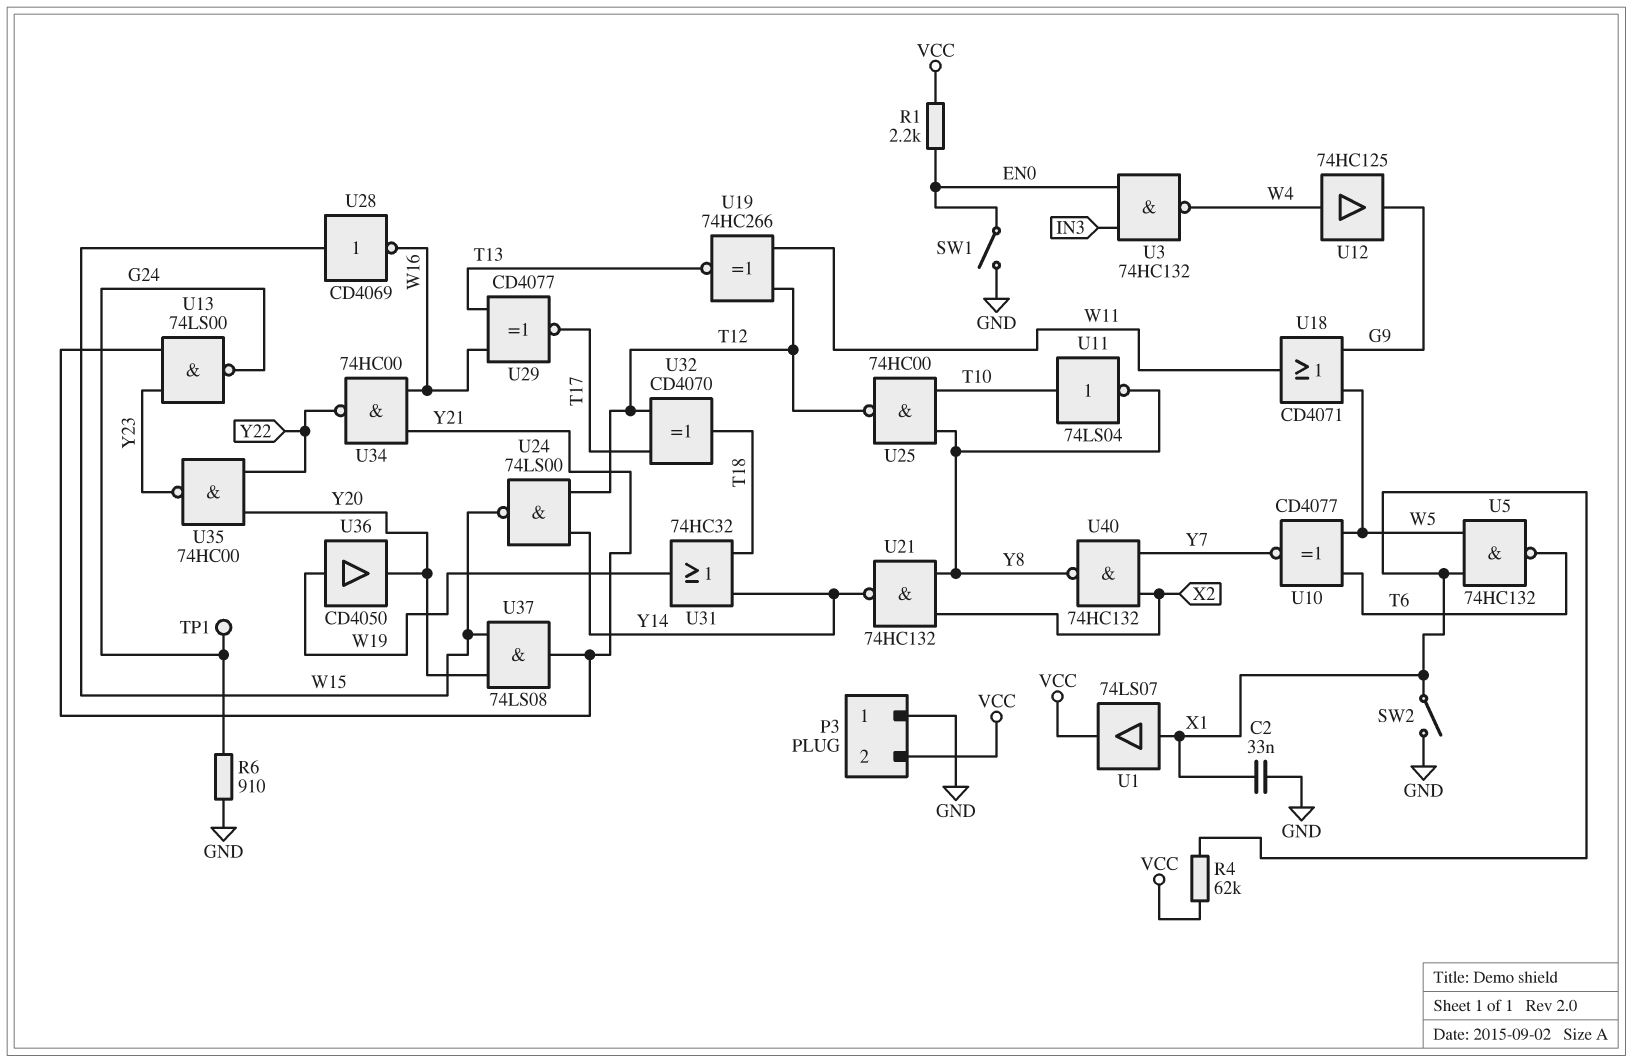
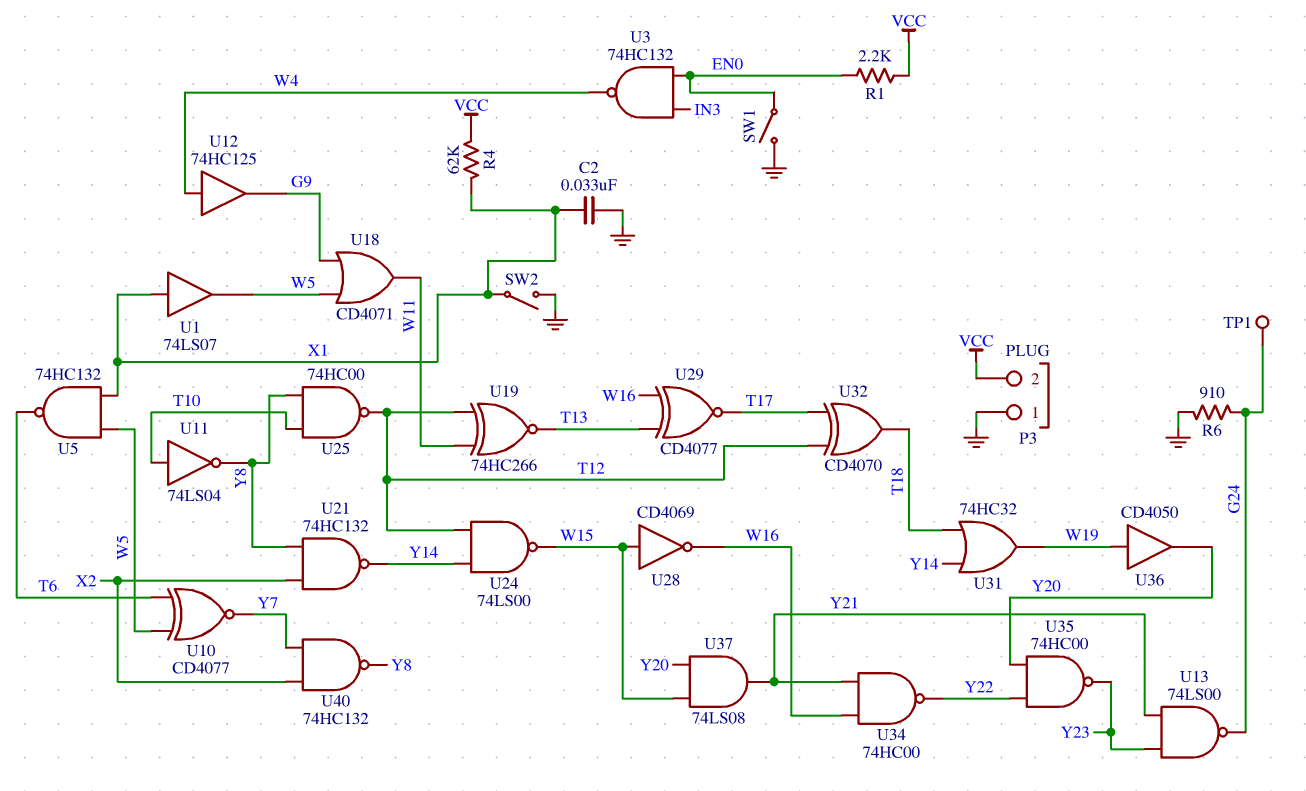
U1: buffer 74LS07 (in X1, out VCC) -> buffer 74LS07 (in X1, out W5)

